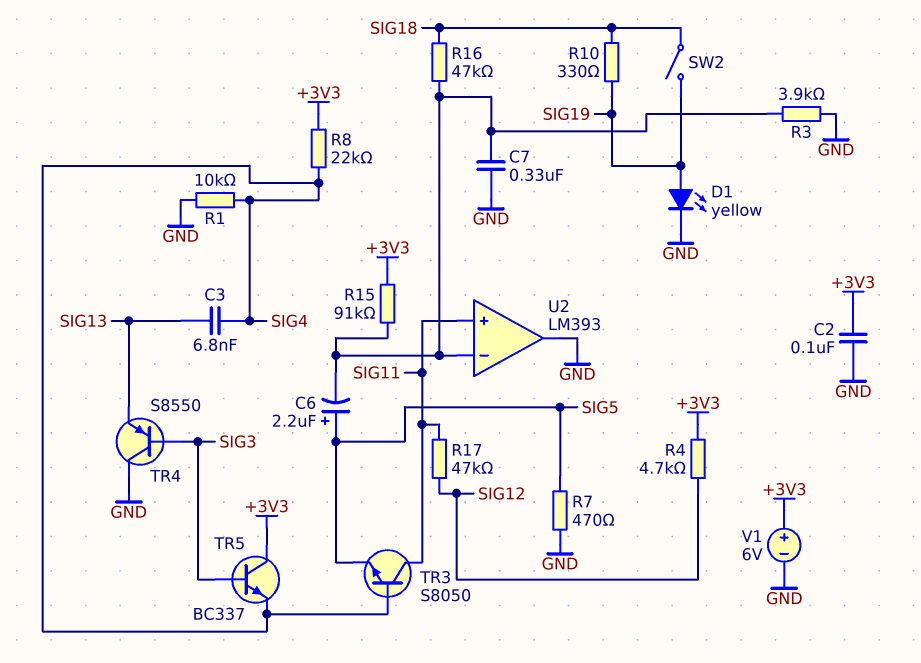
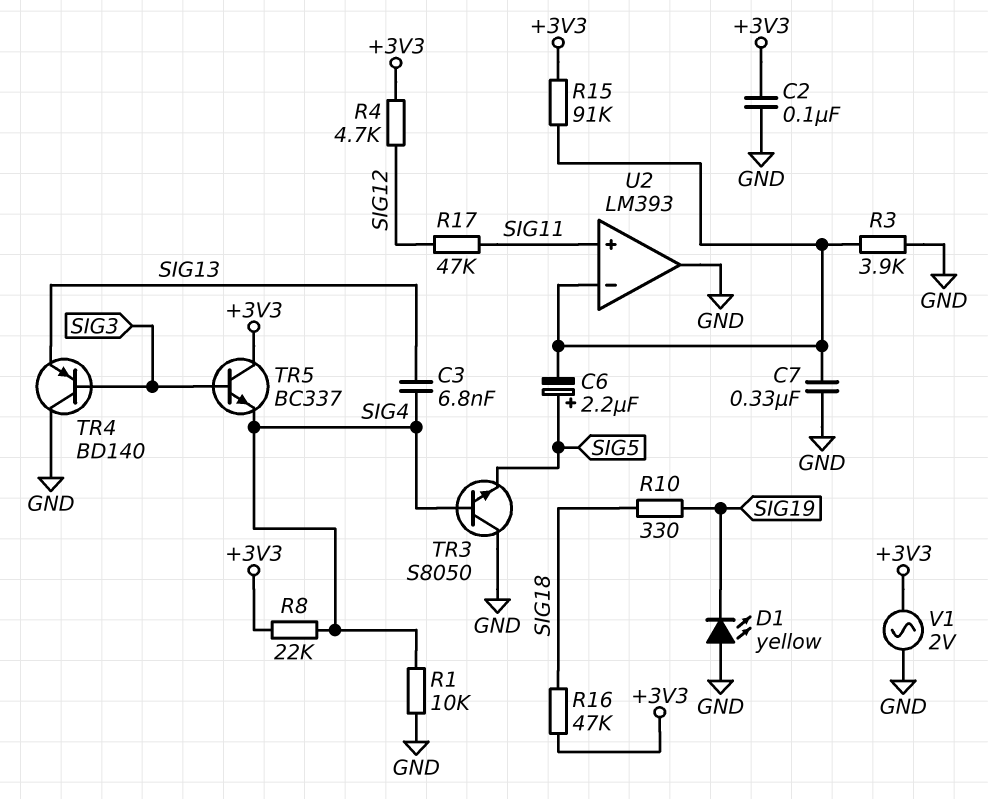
D1: LED yellow (A SIG19, K GND) -> LED yellow (A GND, K SIG19)
R7: 470 (GND, SIG5) -> none
R16: 47k (SIG18, U2/in-) -> 47k (+3V3, SIG18)
SW2: switch (SIG18, SIG19) -> none
TR3: NPN S8050 (B SIG4, C SIG11, E SIG5) -> NPN S8050 (B SIG4, C GND, E SIG5)
TR4: PNP S8550 (B SIG3, C GND, E SIG13) -> PNP BD140 (B SIG3, C GND, E SIG13)
V1: 6V (plus +3V3, minus GND) -> AC 2V (+3V3, GND)

